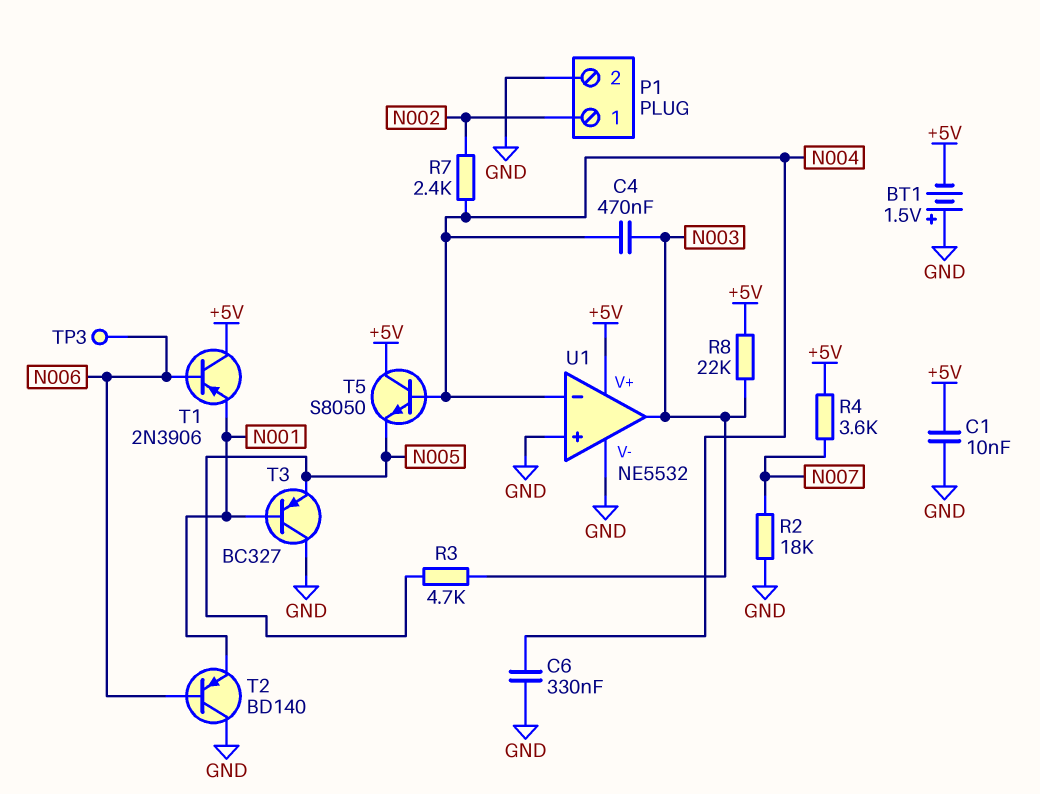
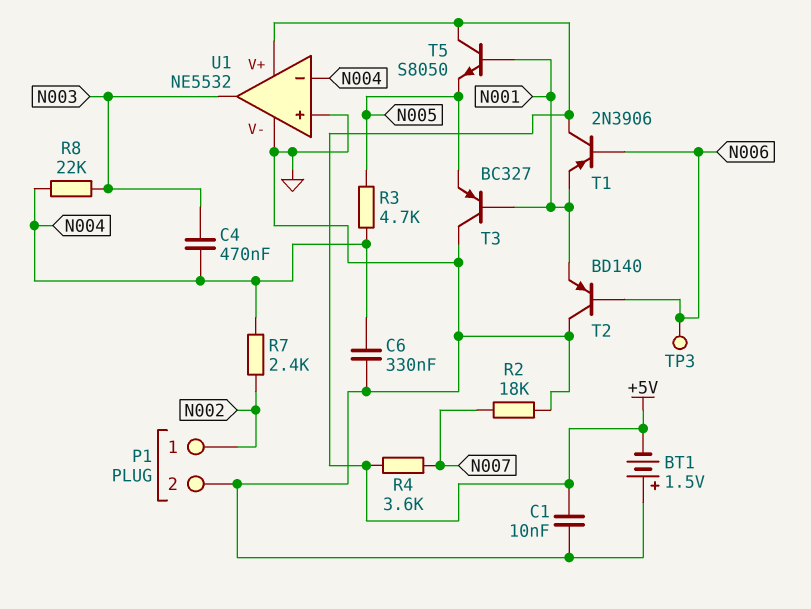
R3: 4.7k (N003, N005) -> 4.7k (N004, N005)
R8: 22k (+5V, N003) -> 22k (N003, N004)
T5: NPN S8050 (B N004, C +5V, E N005) -> NPN S8050 (B N001, C +5V, E N005)

